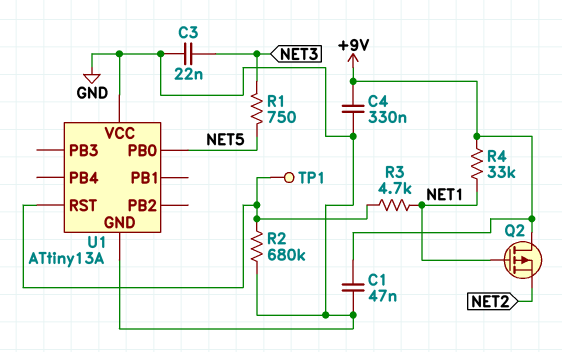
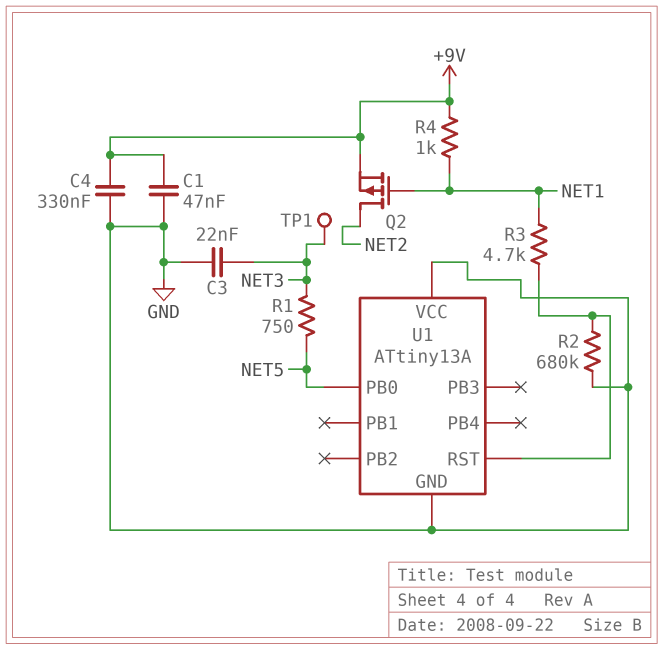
Q2: PMOS (G NET1, D +9V, S NET2) -> PMOS (G NET1, D NET2, S +9V)
R4: 33k (+9V, NET1) -> 1k (+9V, NET1)
TP1: test point (U1/RST) -> test point (NET3)

